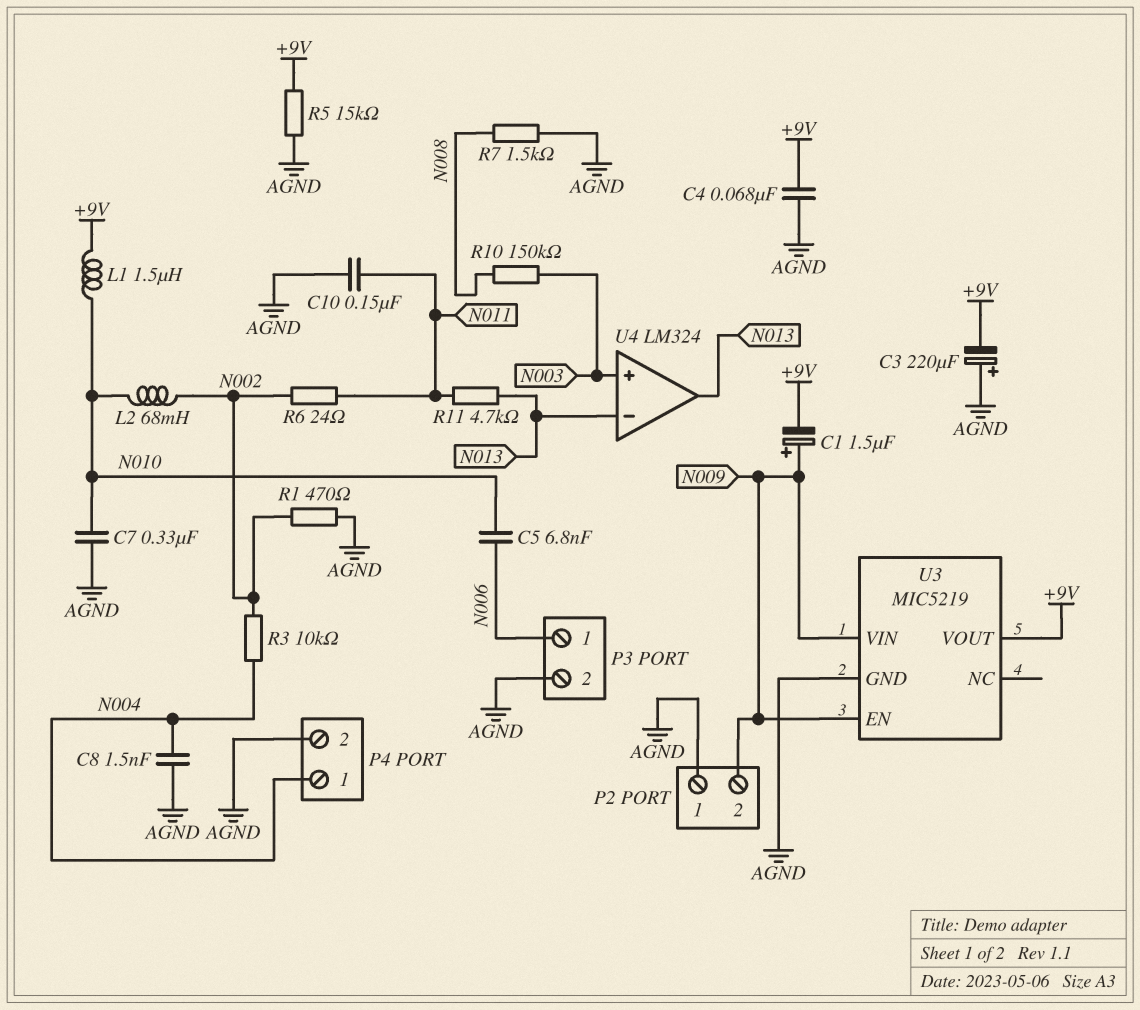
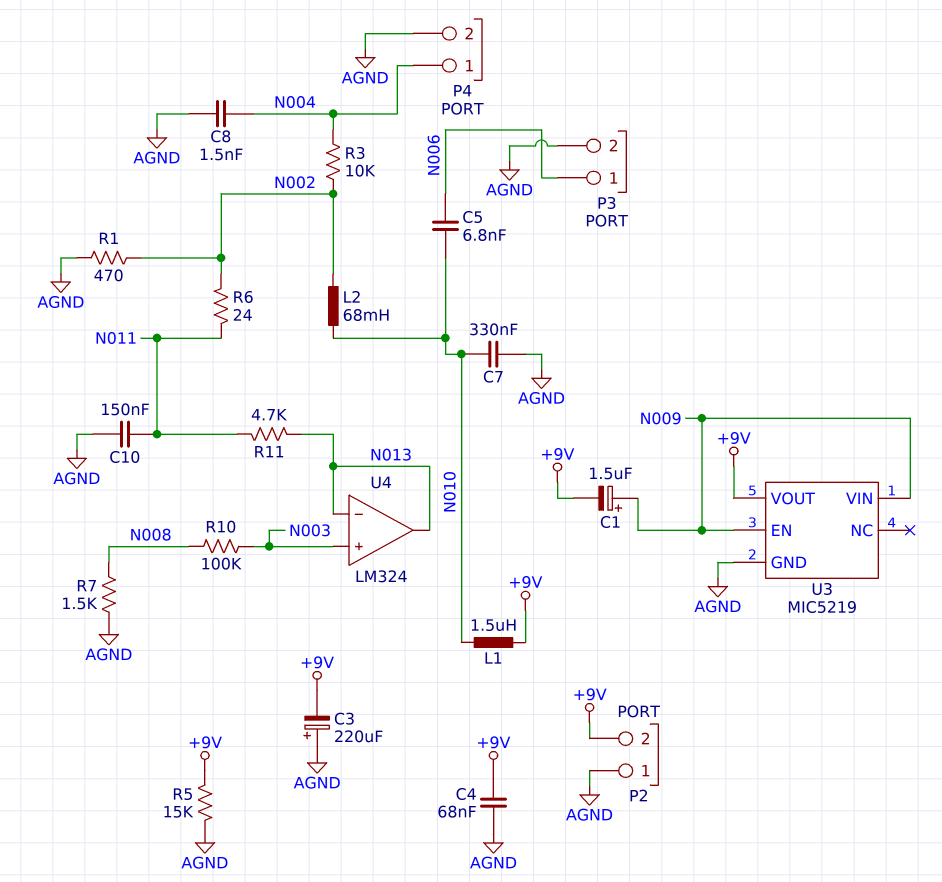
P2 pin 2: N009 -> +9V
R10: 150k (N003, N008) -> 100k (N003, N008)

